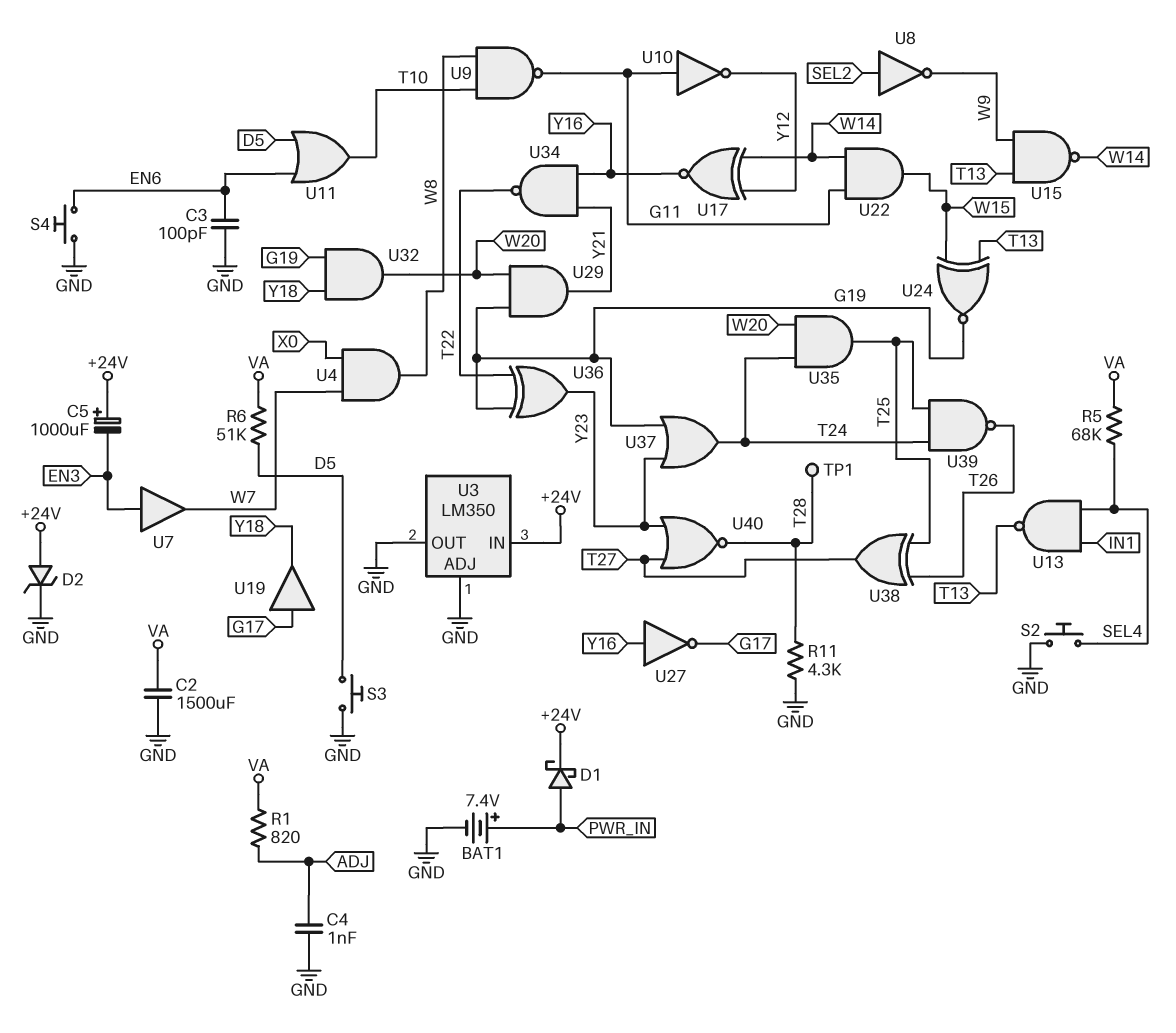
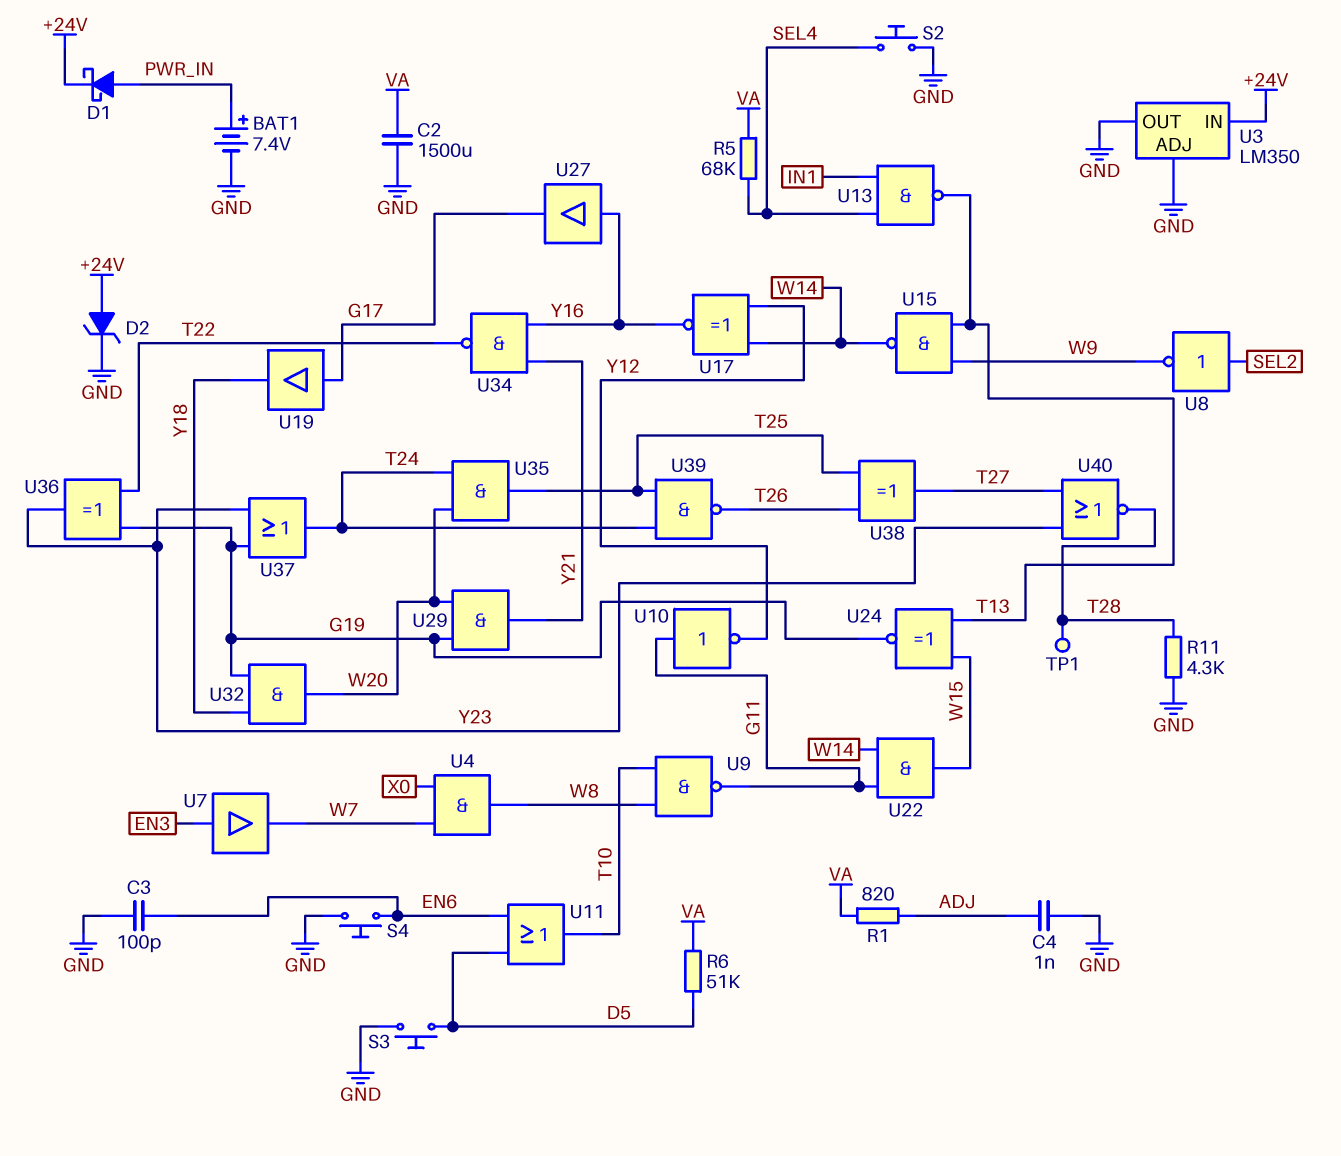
C5: 1000uF (plus +24V, minus EN3) -> none
U27: NOT (in Y16, out G17) -> buffer (in Y16, out G17)

